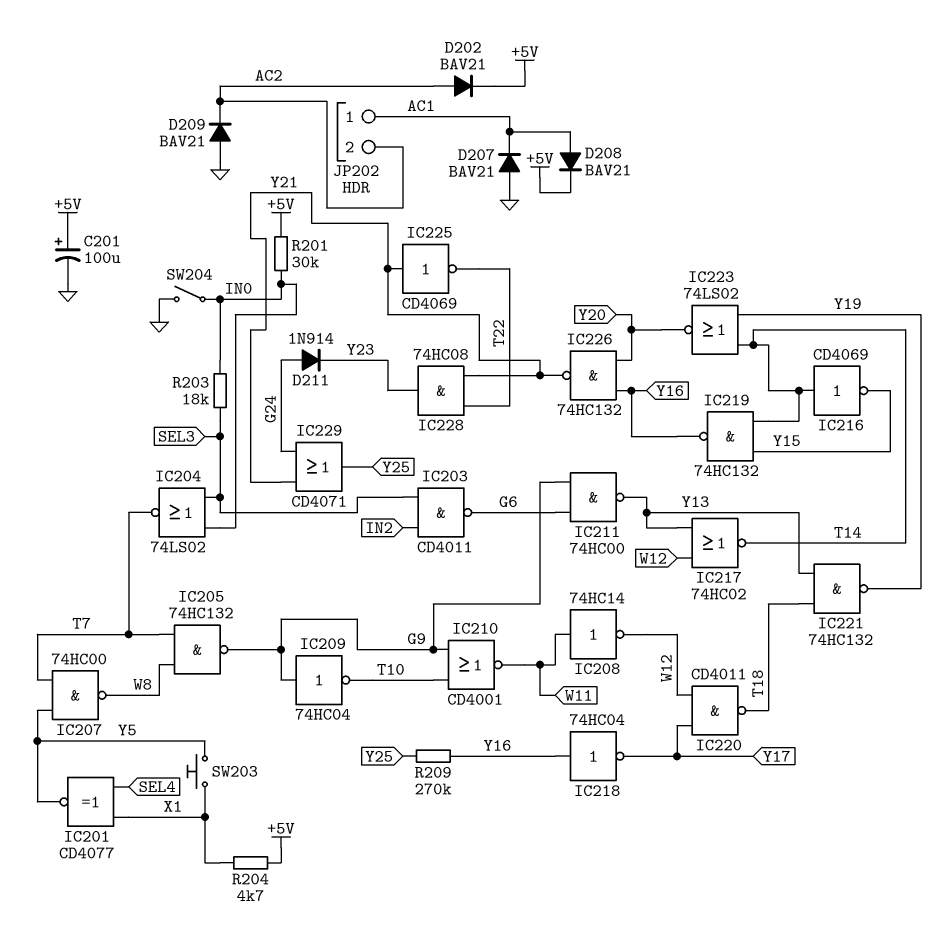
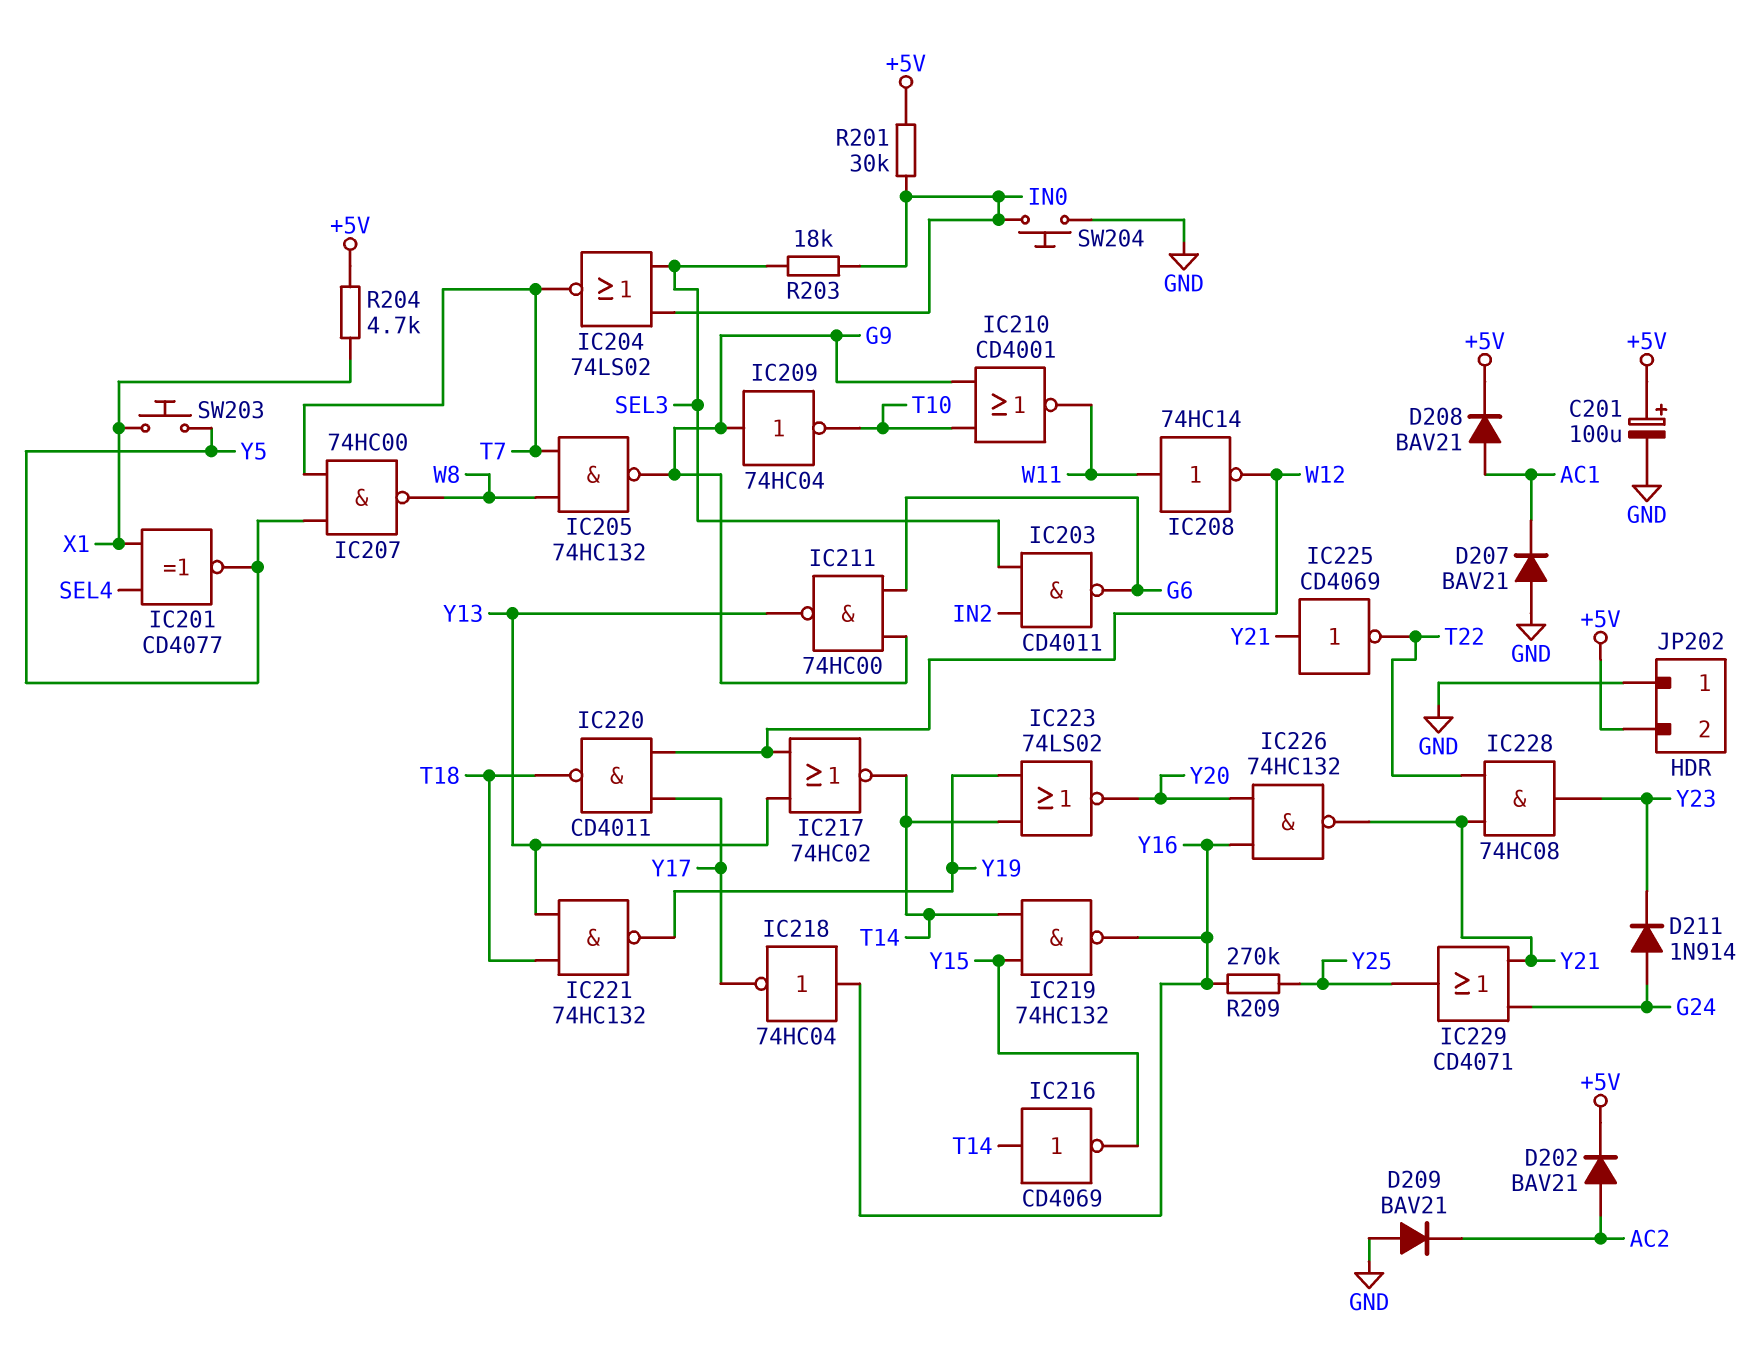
JP202 pin 1: AC1 -> GND
JP202 pin 2: AC2 -> +5V
SW204: switch (GND, IN0) -> button (GND, IN0)

